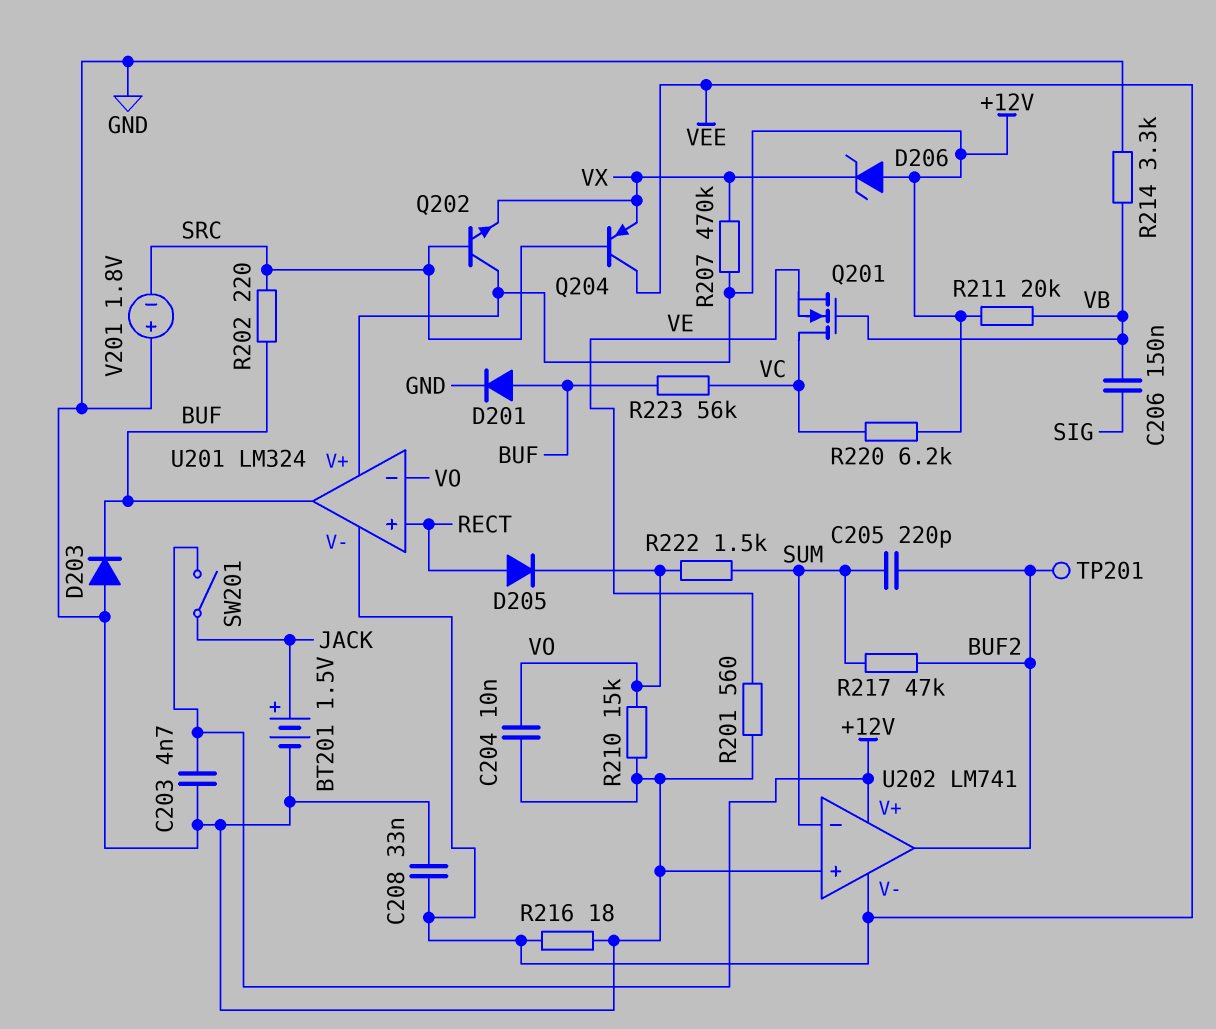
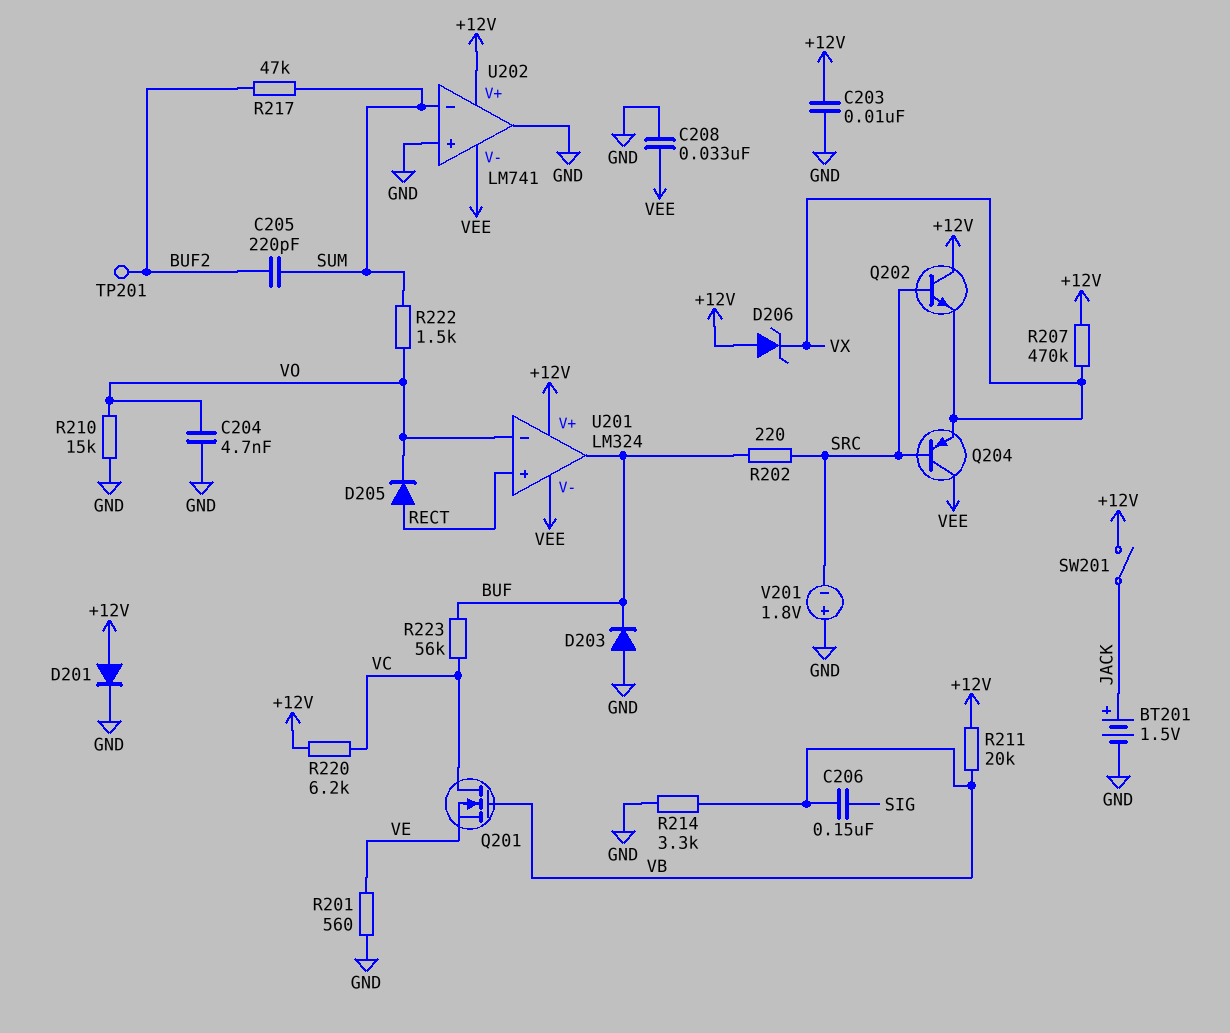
C203: 4.7nF (+12V, GND) -> 10nF (+12V, GND)
C204: 10nF (GND, VO) -> 4.7nF (GND, VO)
D201: diode (A BUF, K GND) -> diode (A +12V, K GND)
R216: 18 (GND, VEE) -> none
U202 pin out: BUF2 -> GND

